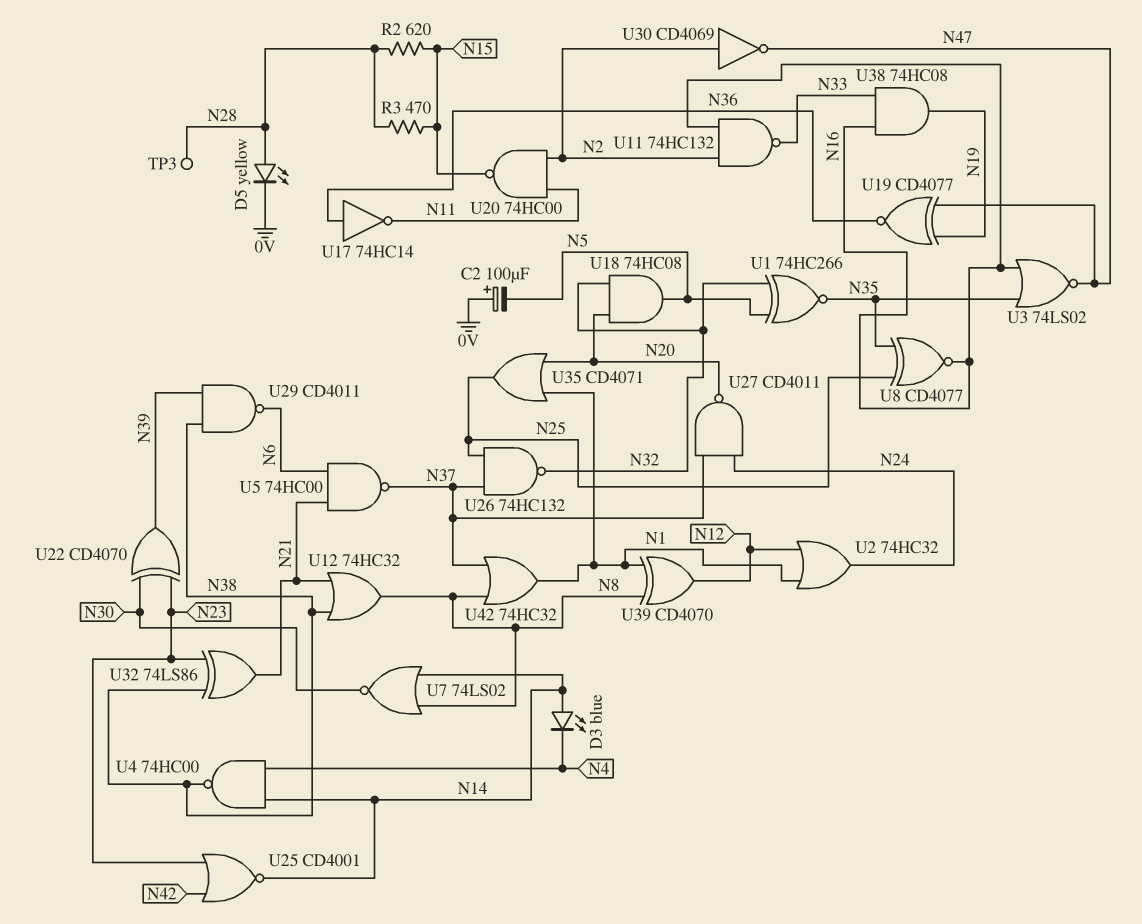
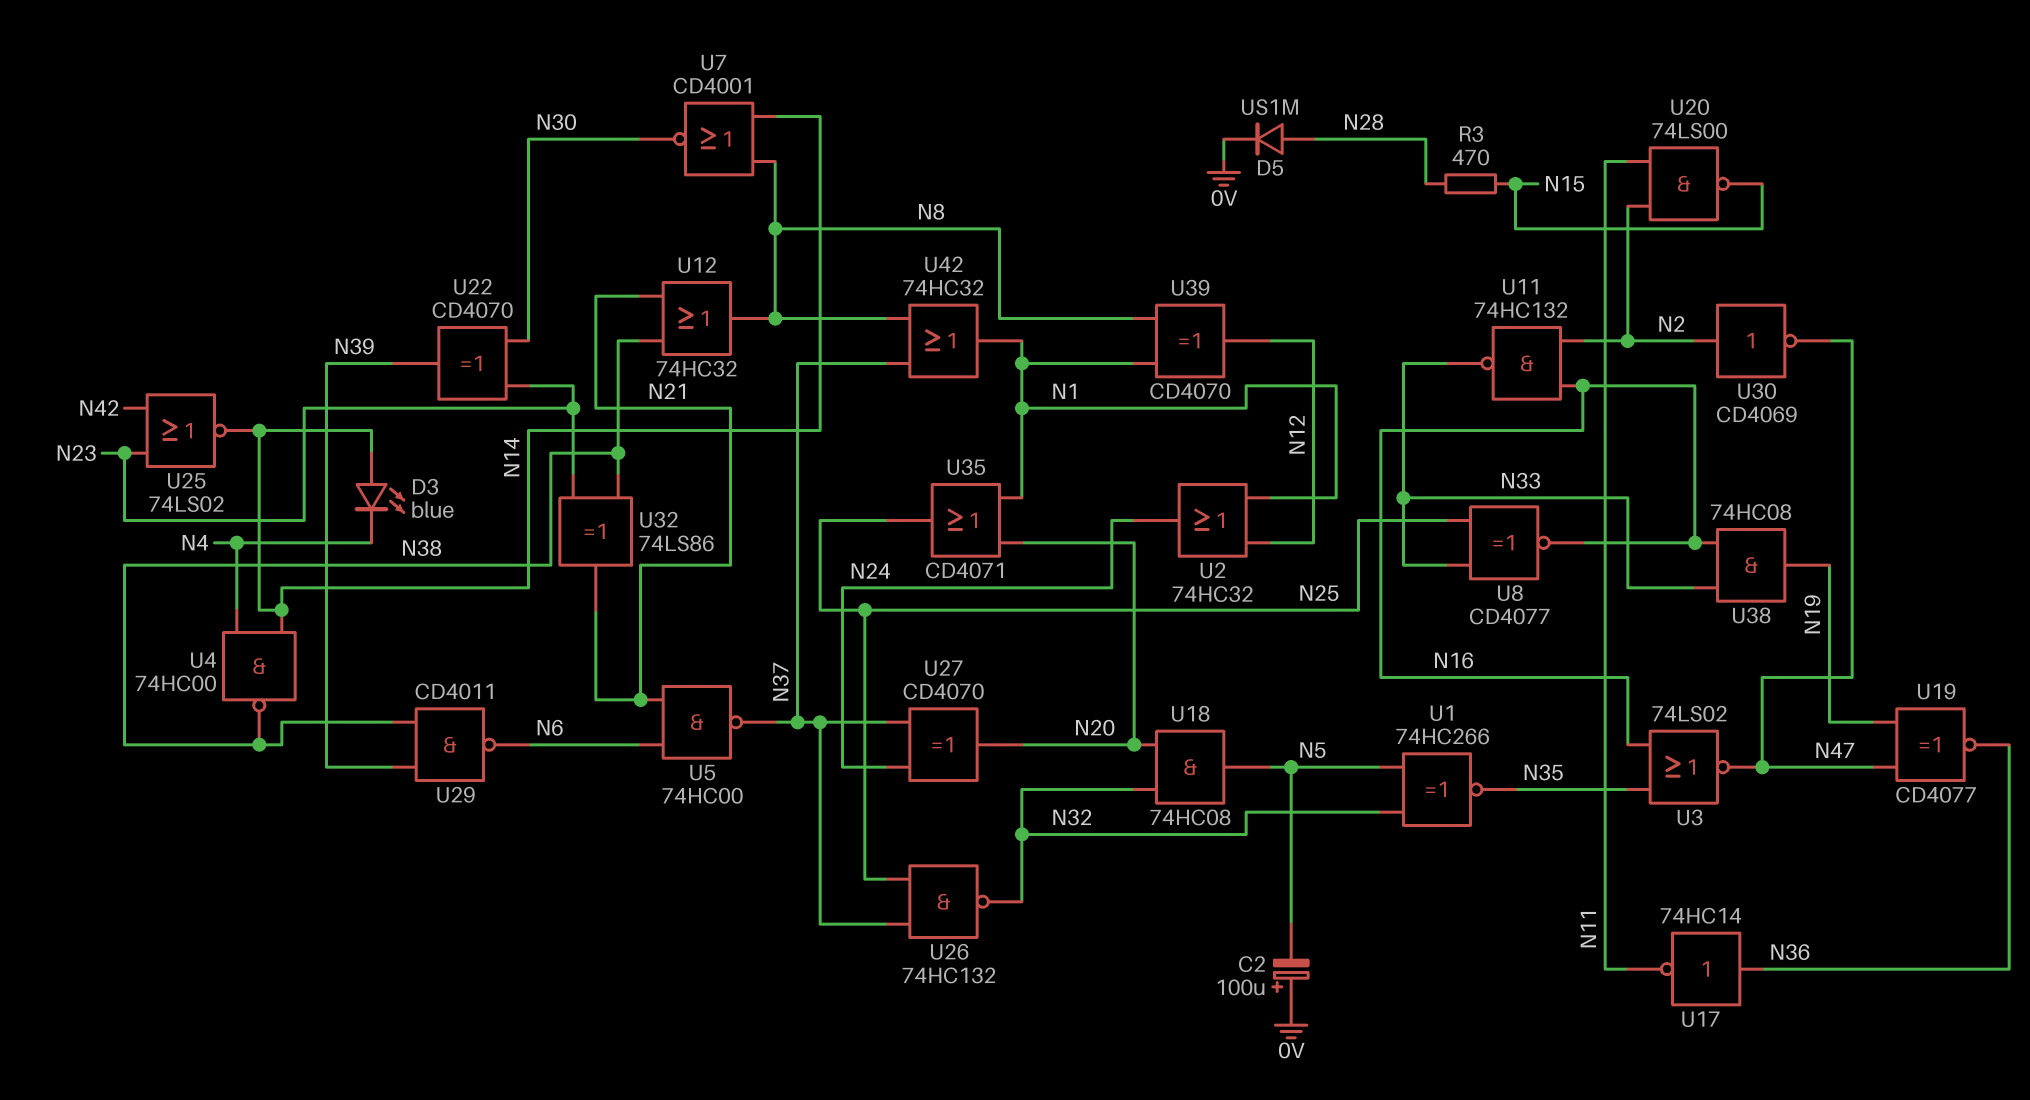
D5: LED yellow (A N28, K 0V) -> diode US1M (A N28, K 0V)
R2: 620 (N15, N28) -> none
TP3: test point (N28) -> none
U7: NOR 74LS02 (in N8, in N14, out N30) -> NOR CD4001 (in N8, in N14, out N30)
U8: XNOR CD4077 (in N25, in N35, out N16) -> XNOR CD4077 (in N25, in N33, out N16)
U20: NAND 74HC00 (in N2, in N11, out N15) -> NAND 74LS00 (in N2, in N11, out N15)
U25: NOR CD4001 (in N23, in N42, out N14) -> NOR 74LS02 (in N23, in N42, out N14)
U27: NAND CD4011 (in N24, in N37, out N20) -> XOR CD4070 (in N24, in N37, out N20)

